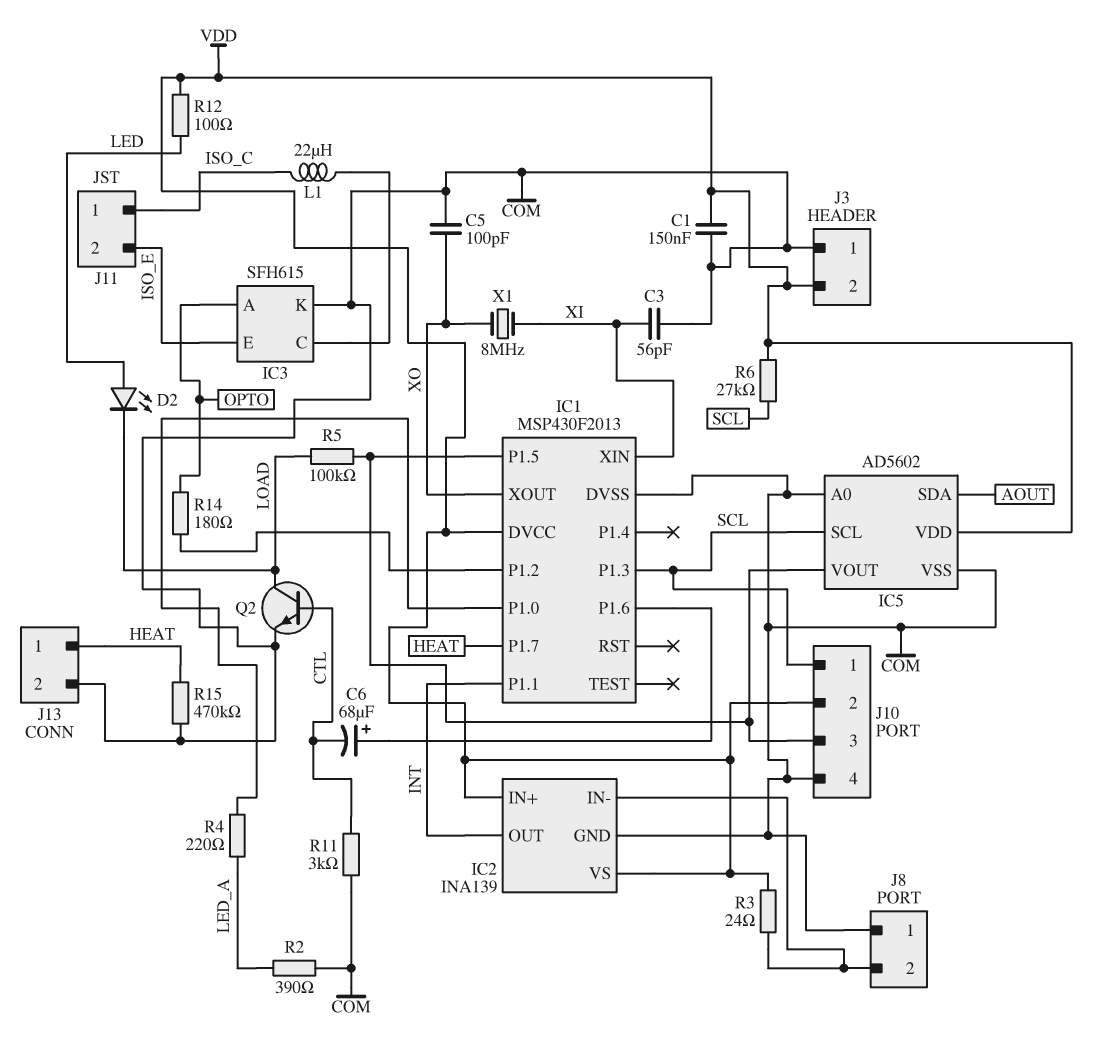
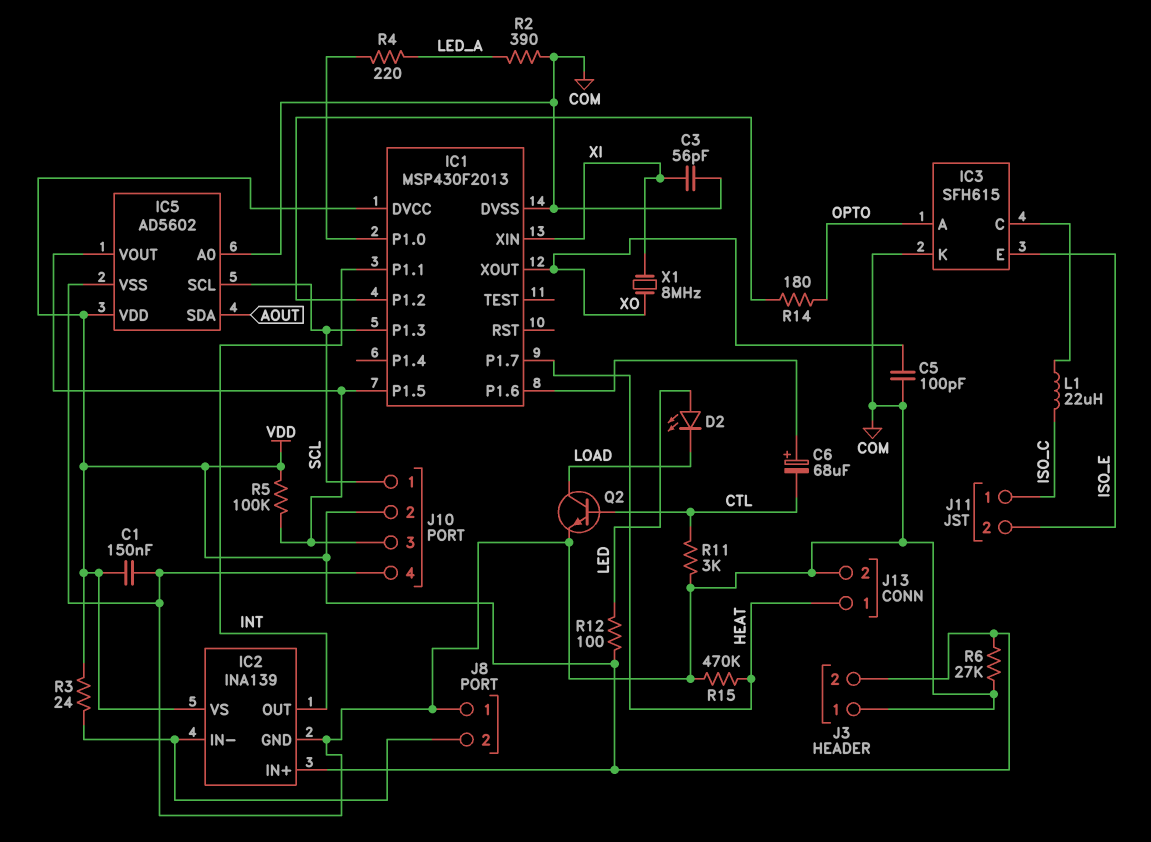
R5: 100k (IC1/P1.5, LOAD) -> 100k (IC1/P1.5, VDD)
R6: 27k (SCL, VDD) -> 27k (COM, VDD)

